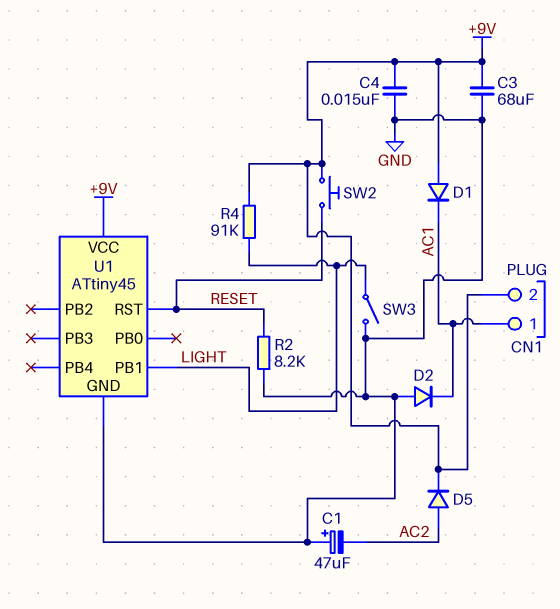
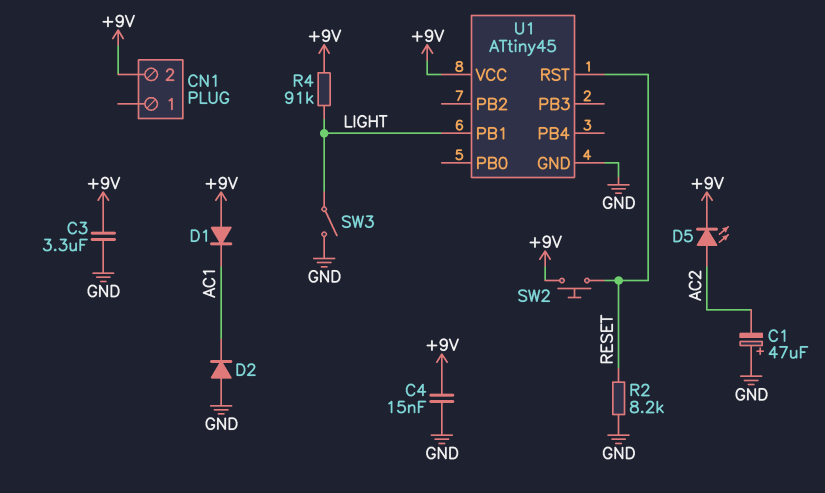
C3: 68uF (+9V, GND) -> 3.3uF (+9V, GND)
CN1 pin 1: AC1 -> none
D5: diode (A AC2, K +9V) -> LED (A AC2, K +9V)

